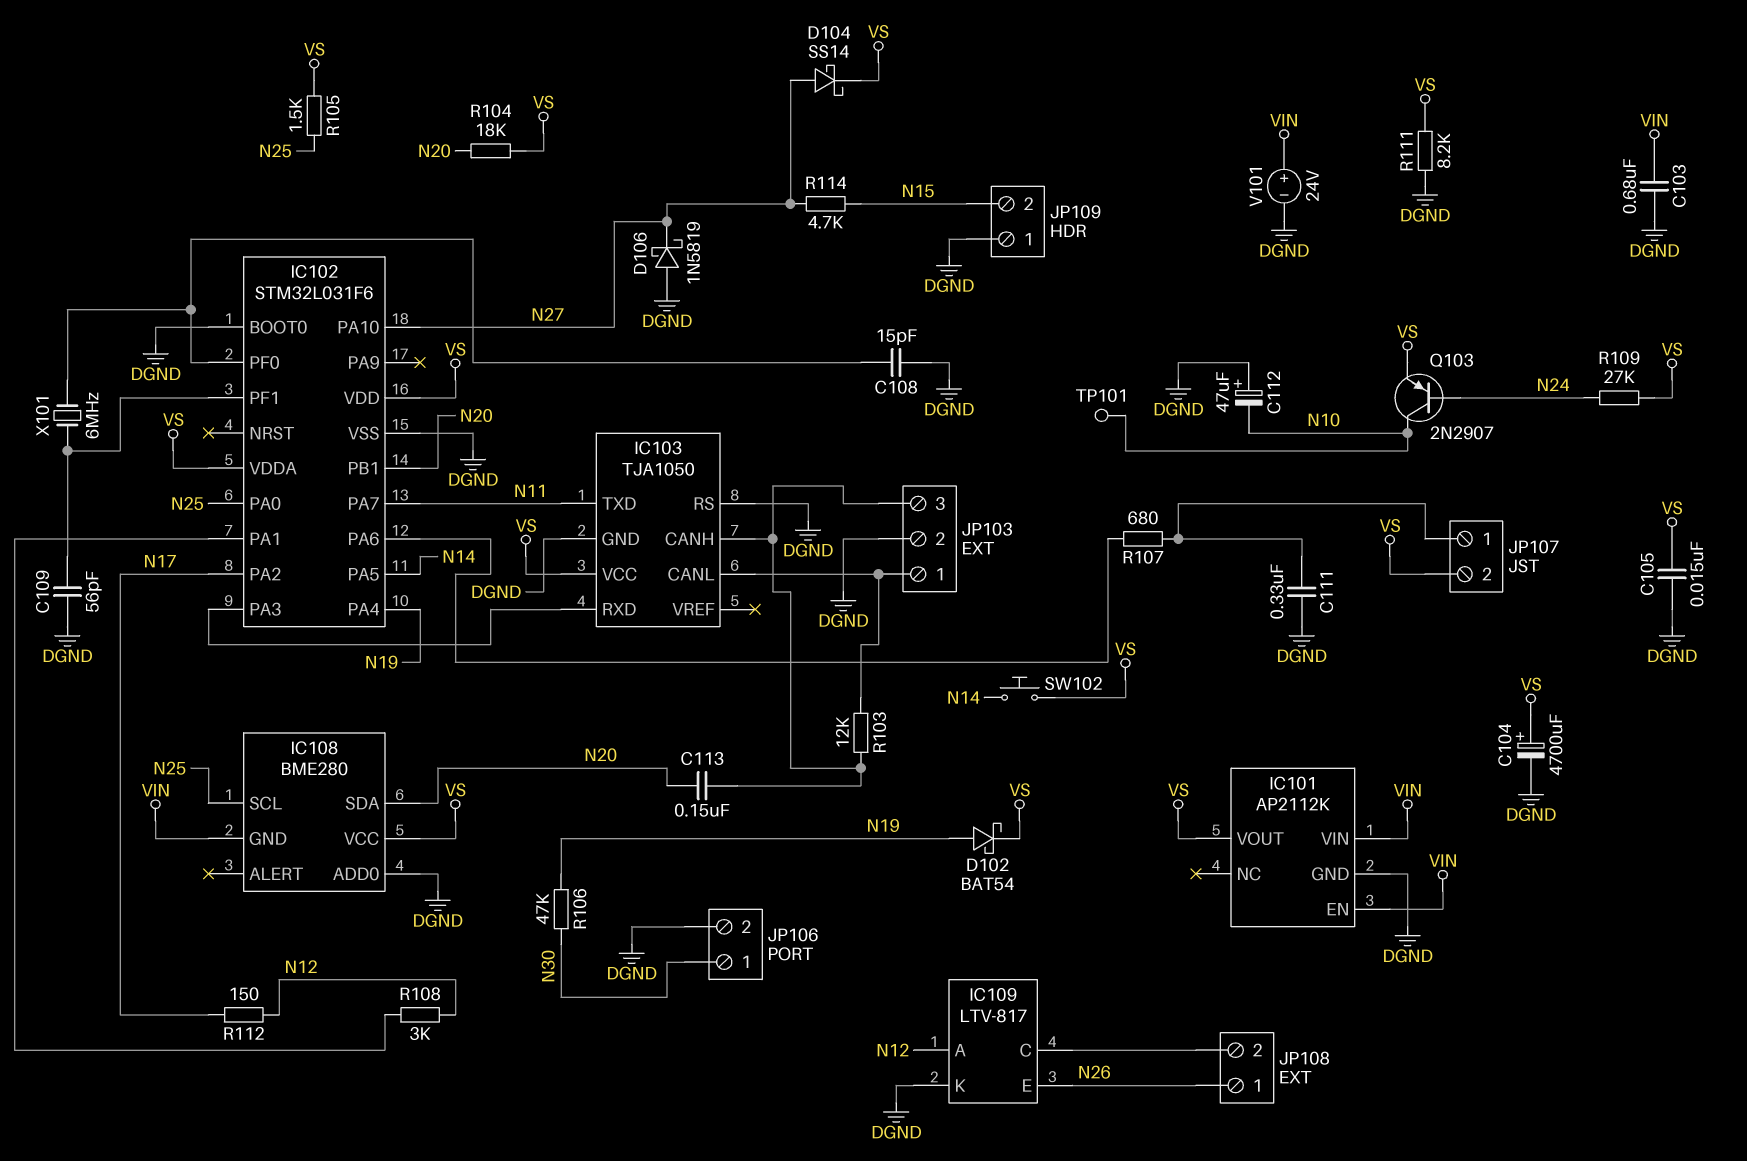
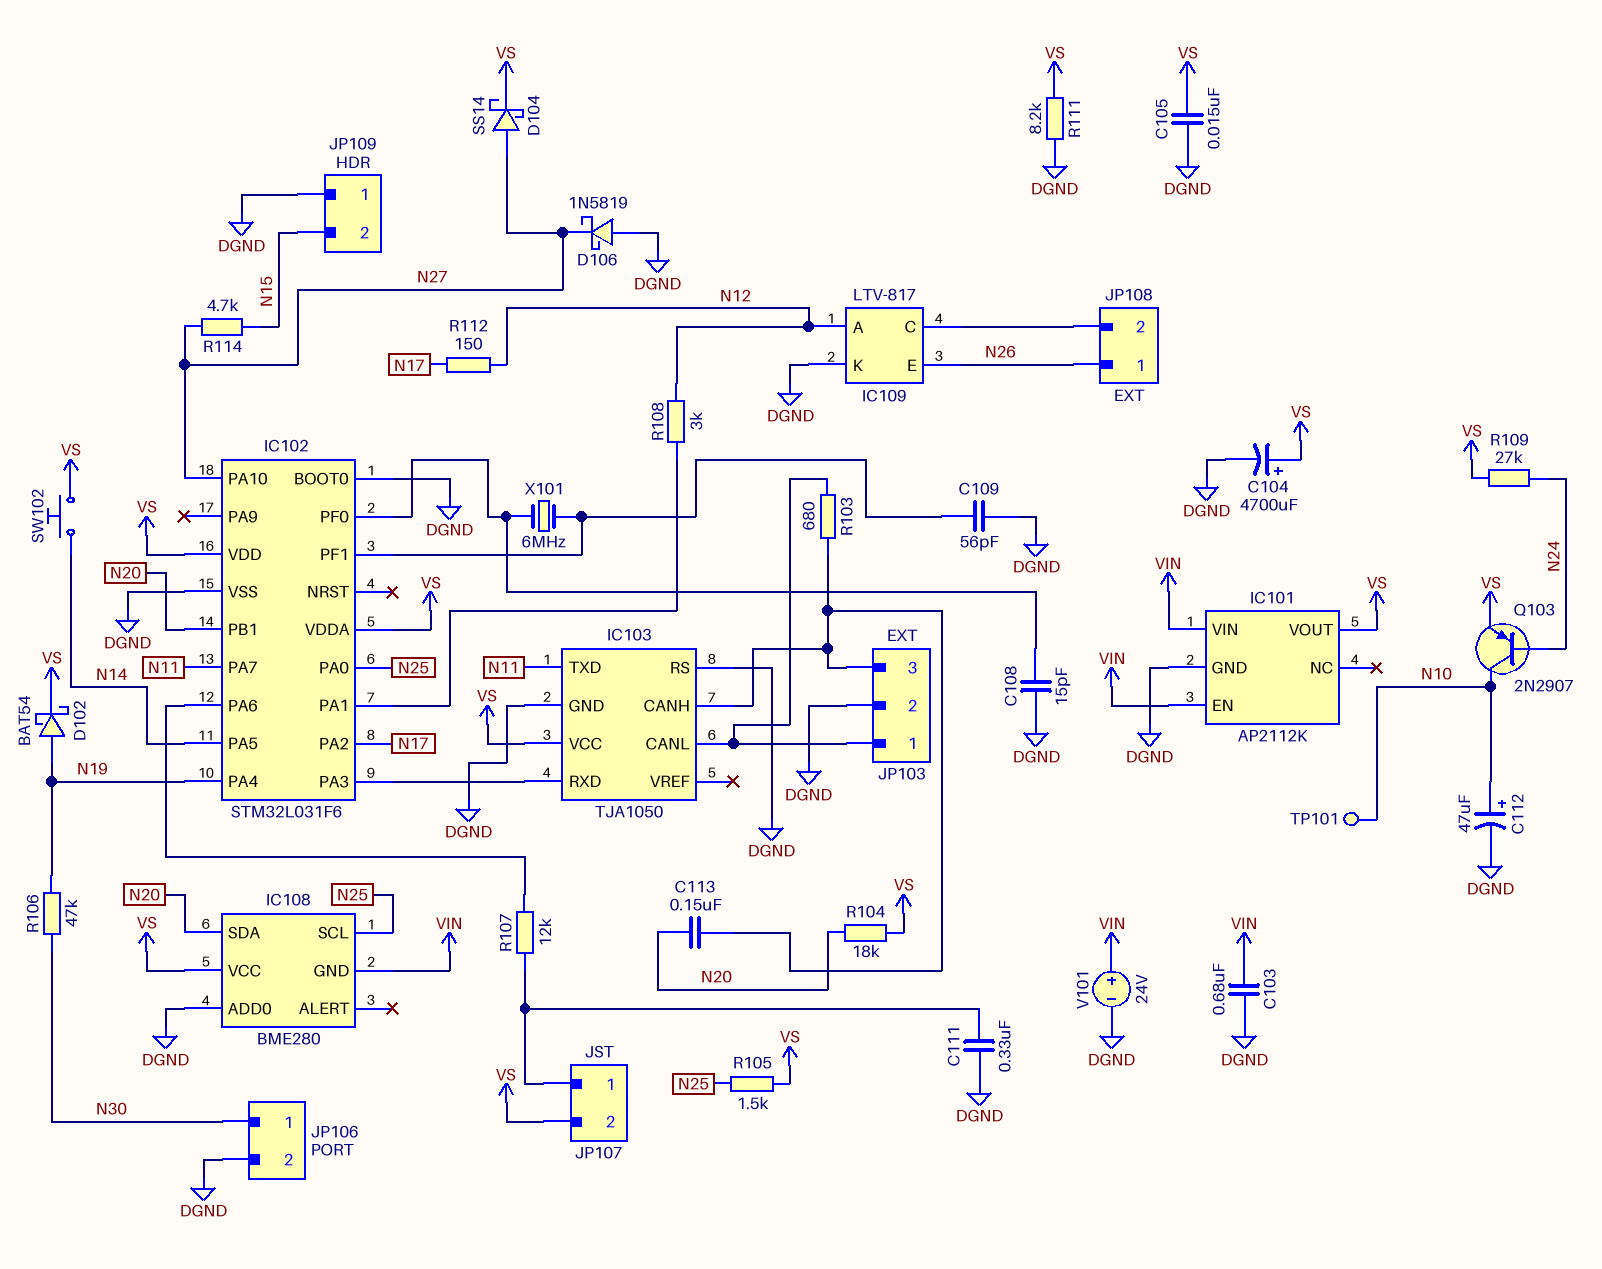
C112: 47uF (plus DGND, minus N10) -> 47uF (plus N10, minus DGND)
R103: 12k (IC103/CANH, IC103/CANL) -> 680 (IC103/CANH, IC103/CANL)
R107: 680 (IC102/PA6, JP107/1) -> 12k (IC102/PA6, JP107/1)

